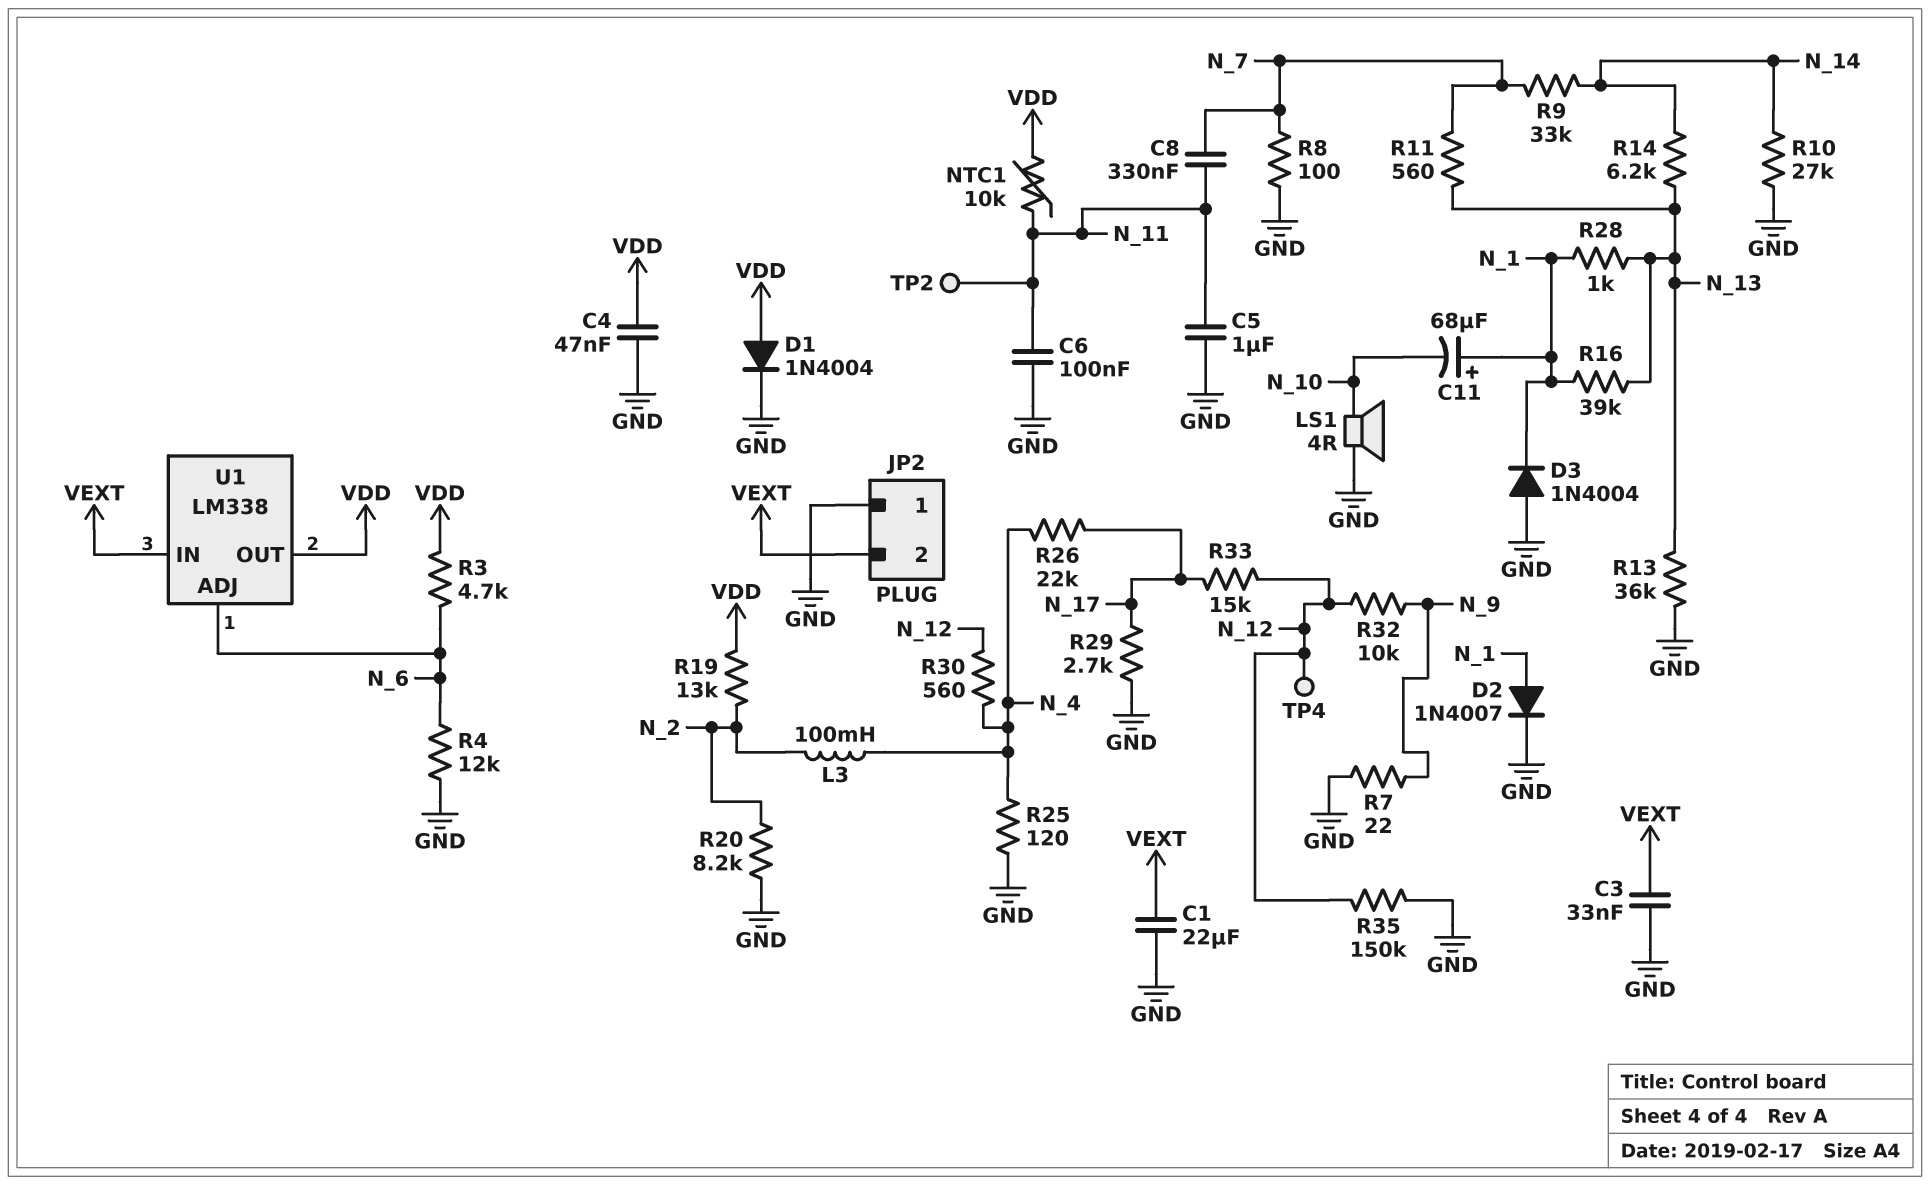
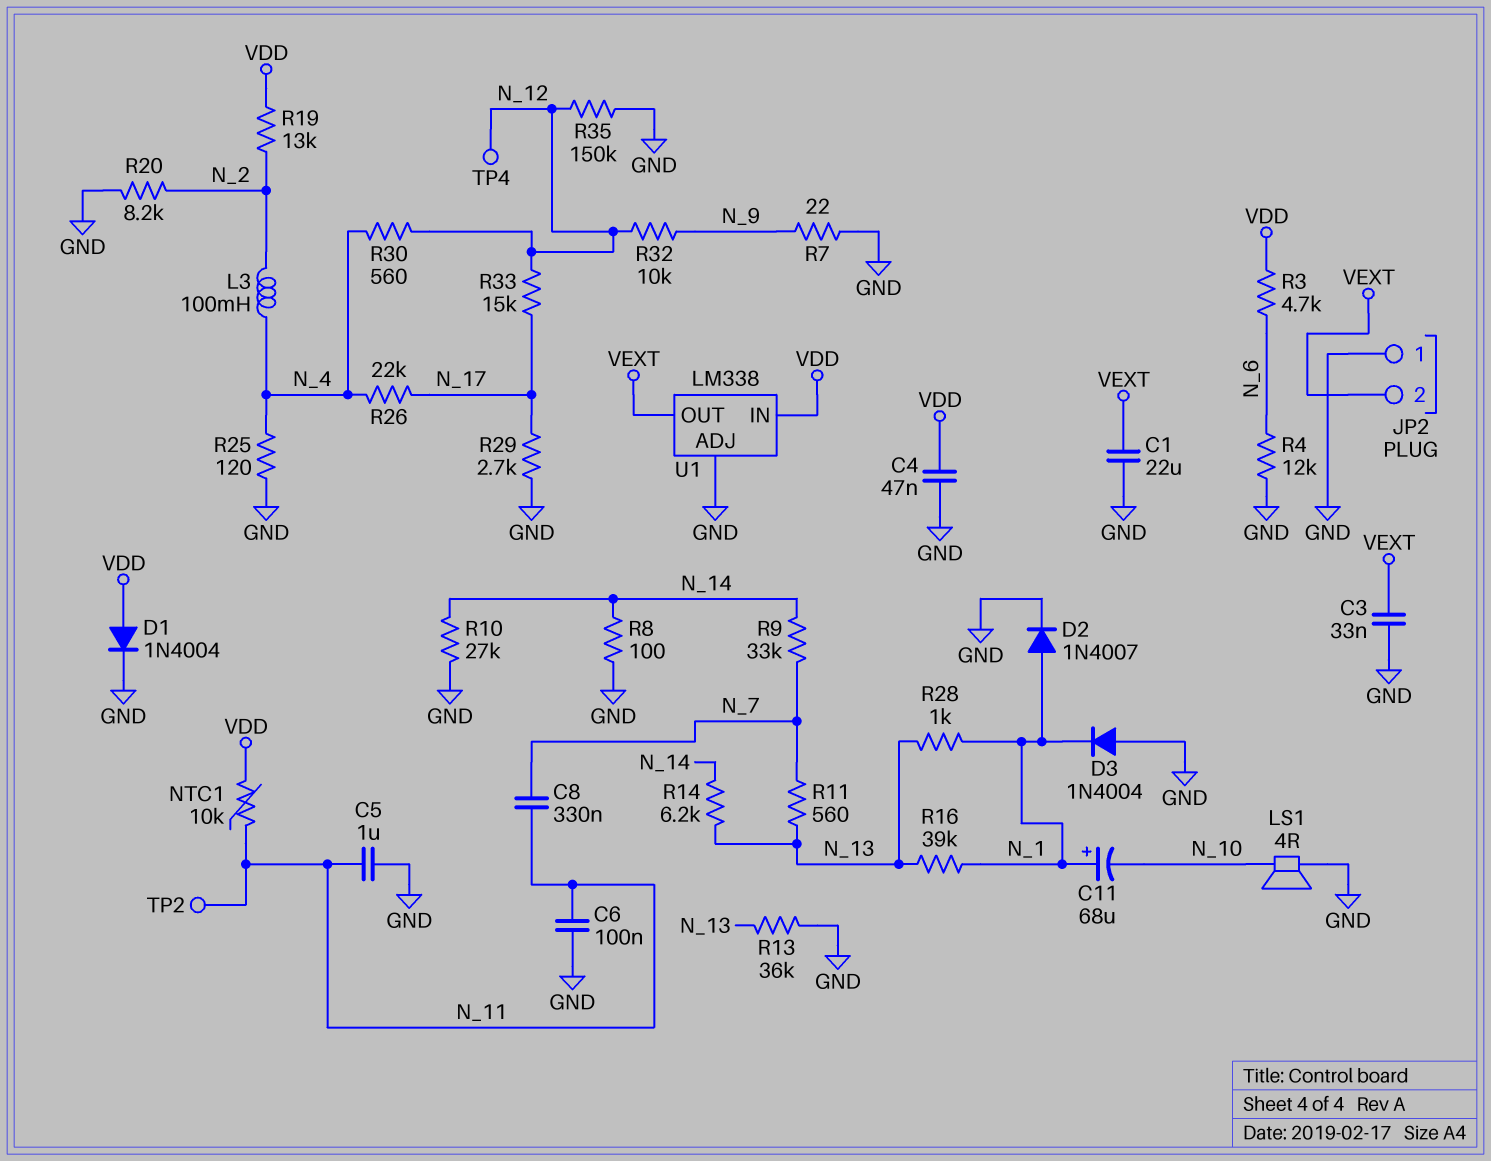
R8: 100 (GND, N_7) -> 100 (GND, N_14)
U1 pin ADJ: N_6 -> GND
U1 pin IN: VEXT -> VDD
U1 pin OUT: VDD -> VEXT

